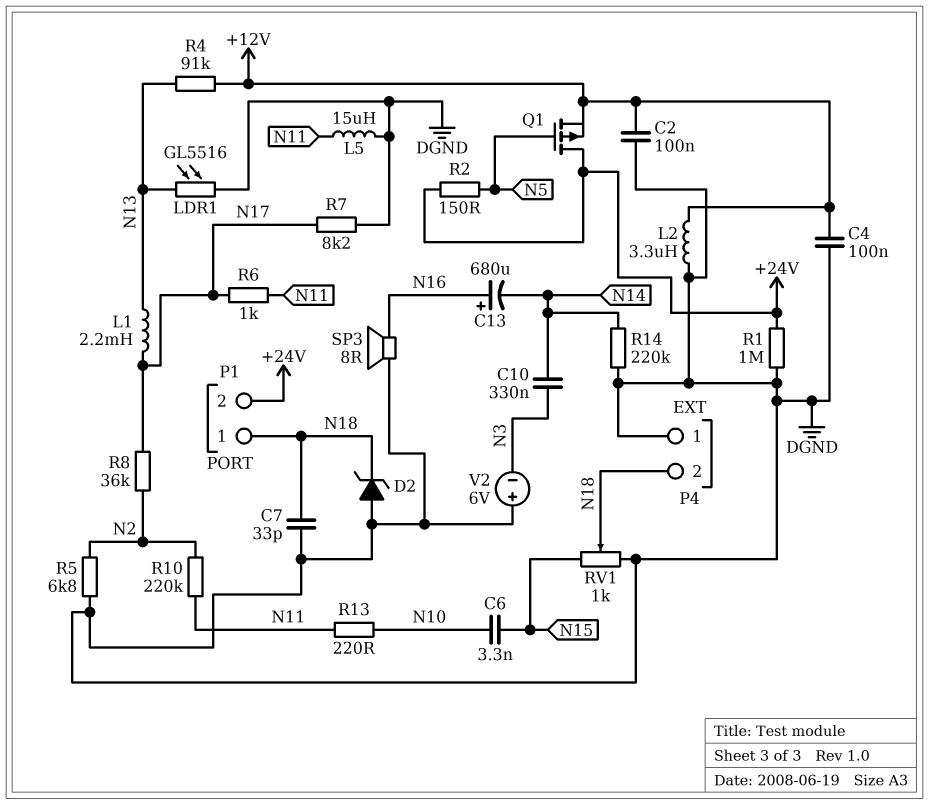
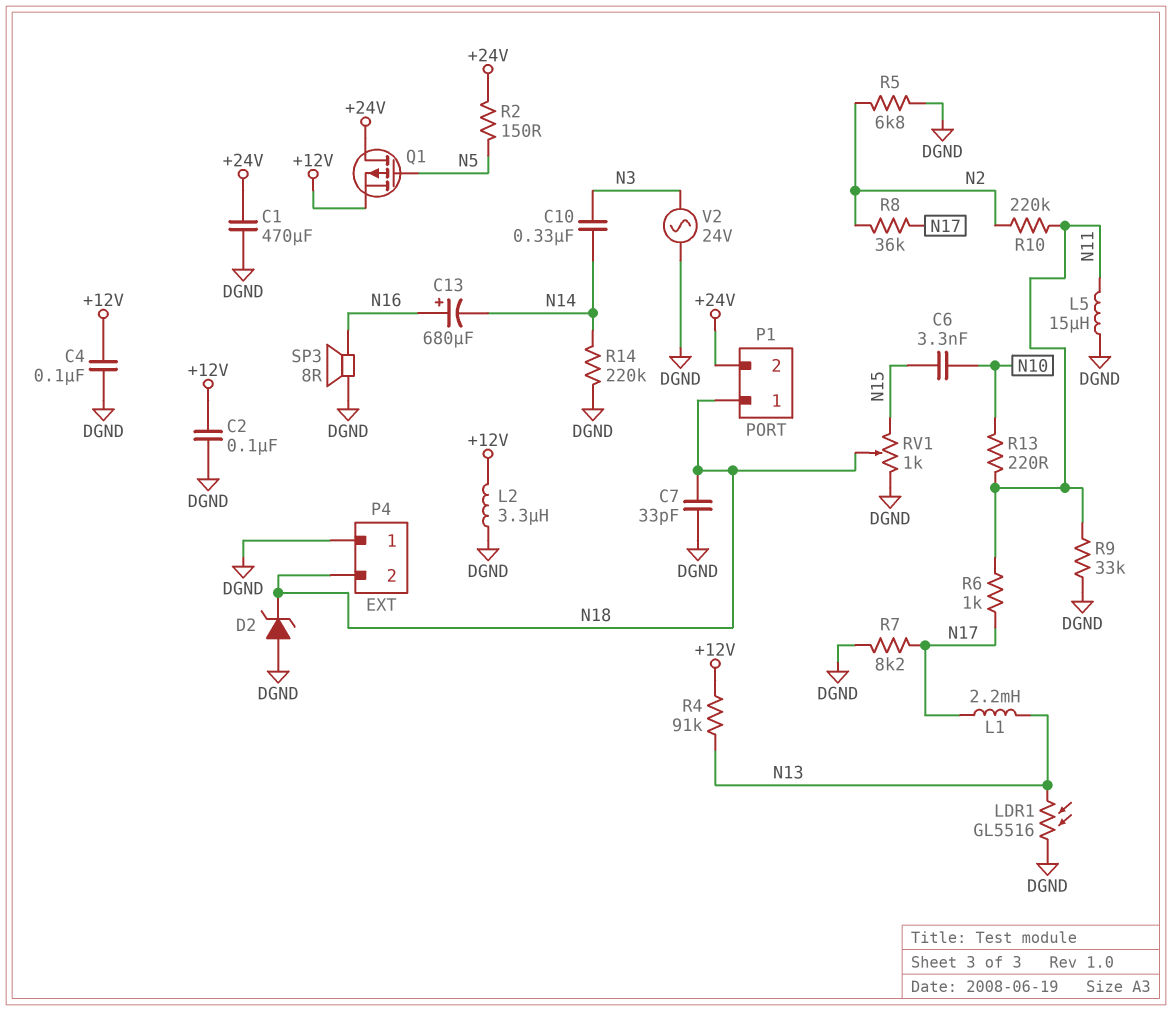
C1: none -> 470uF (+24V, DGND)
R1: 1M (+24V, DGND) -> none
R9: none -> 33k (DGND, N11)
V2: 6V (plus DGND, minus N3) -> AC 24V (DGND, N3)

